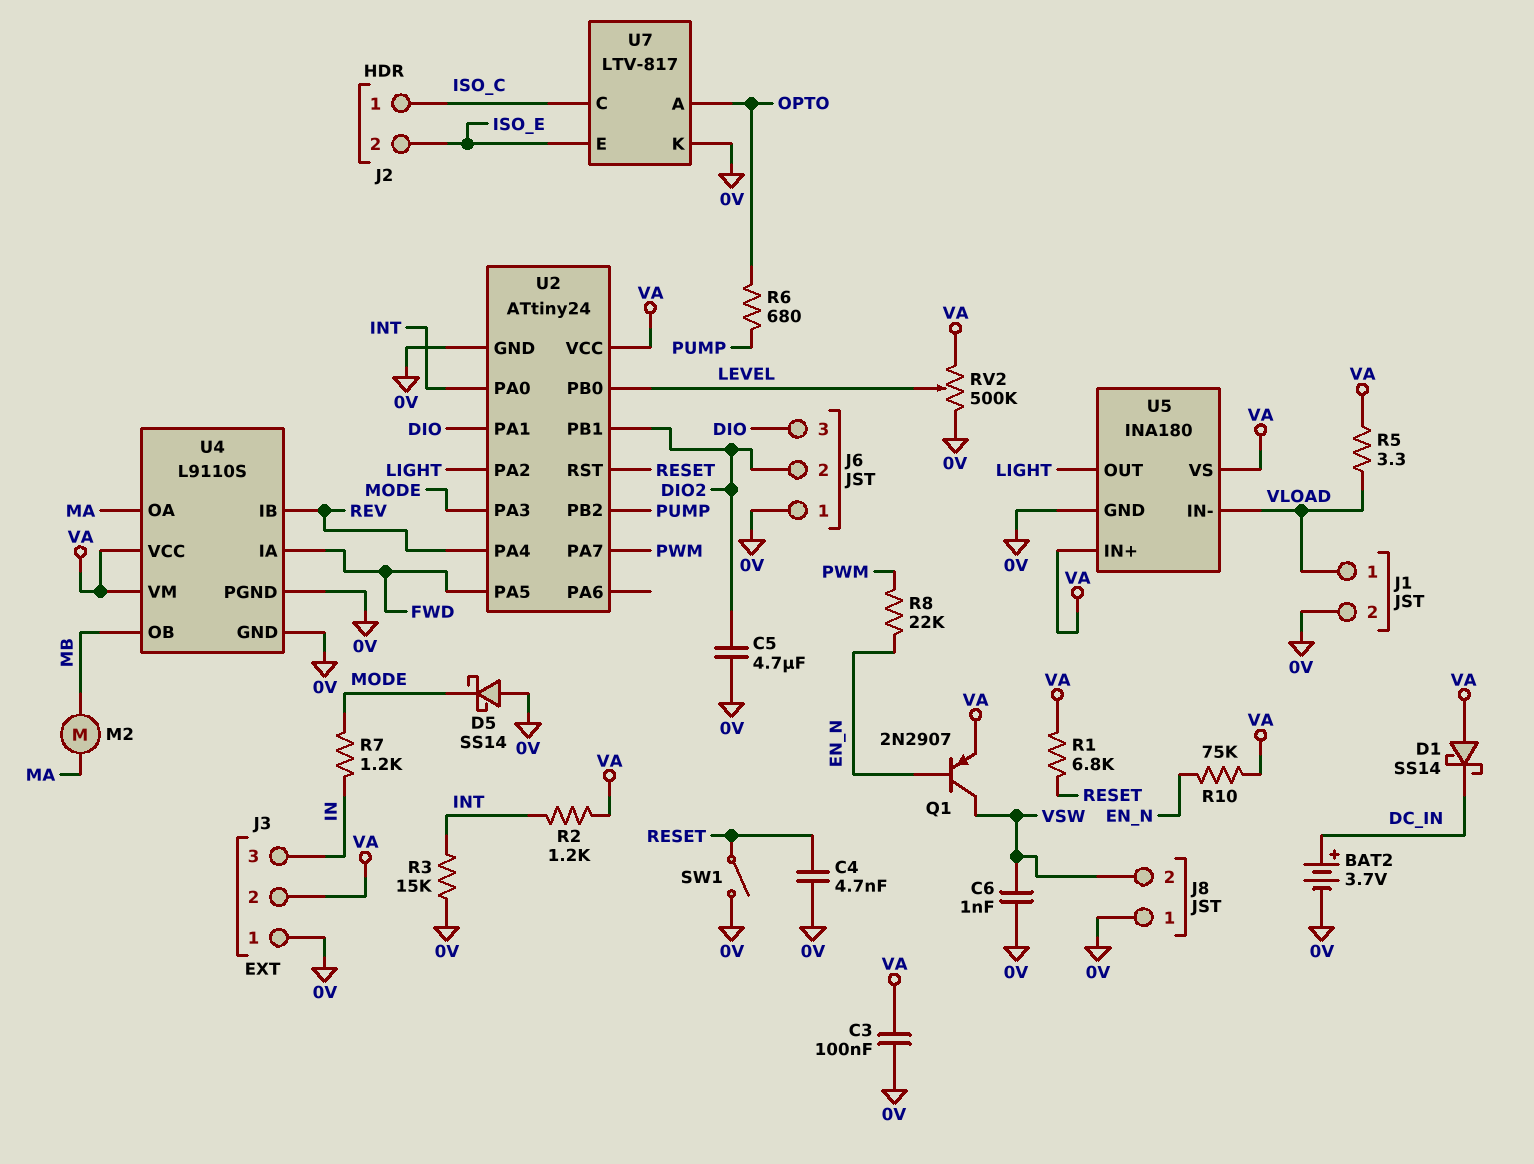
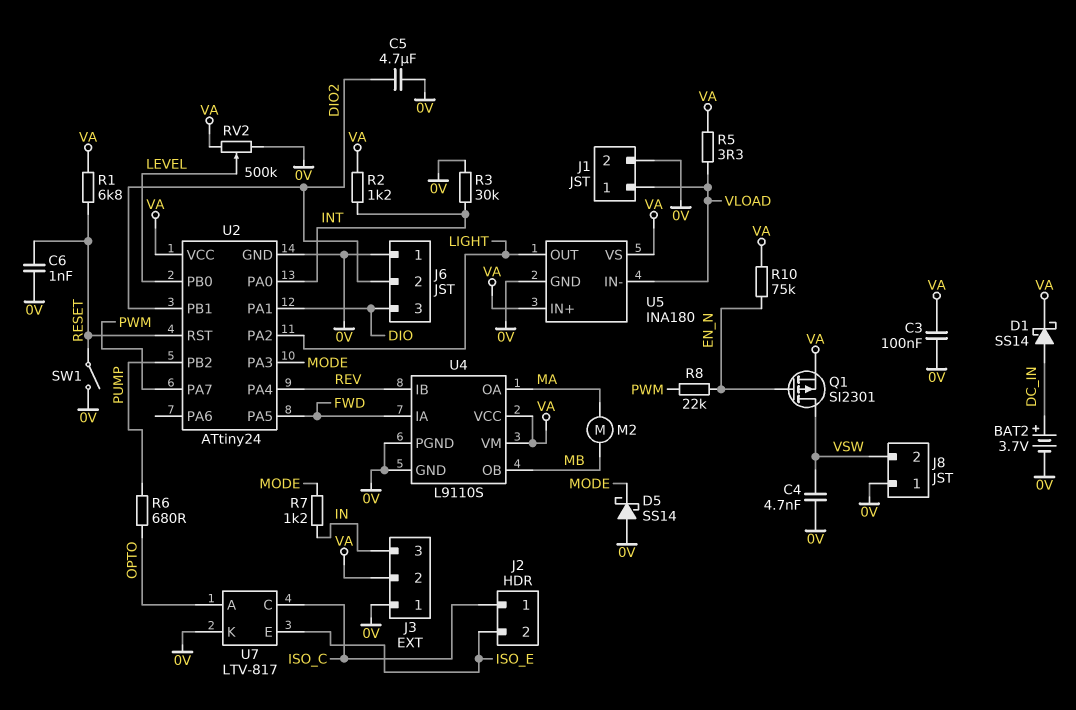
C4: 4.7nF (0V, RESET) -> 4.7nF (0V, VSW)
C6: 1nF (0V, VSW) -> 1nF (0V, RESET)
D1: schottky SS14 (A VA, K DC_IN) -> schottky SS14 (A DC_IN, K VA)
Q1: PNP 2N2907 (B EN_N, C VSW, E VA) -> PMOS SI2301 (G EN_N, D VSW, S VA)
R3: 15k (0V, INT) -> 30k (0V, INT)

